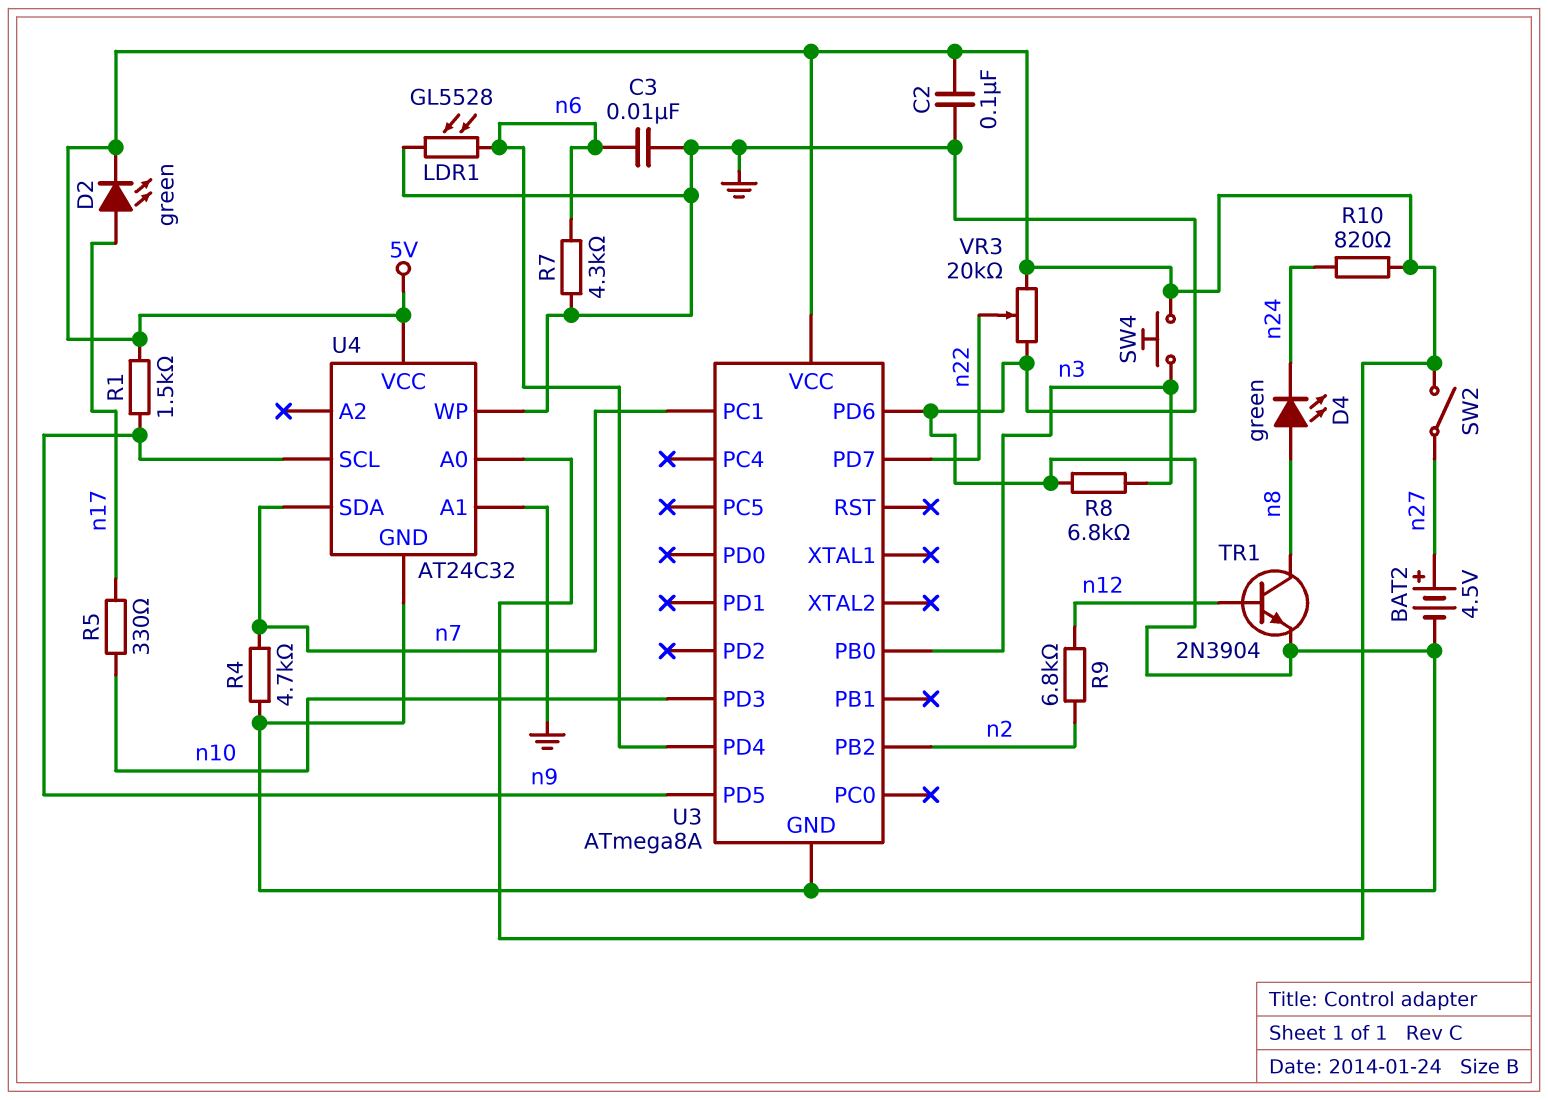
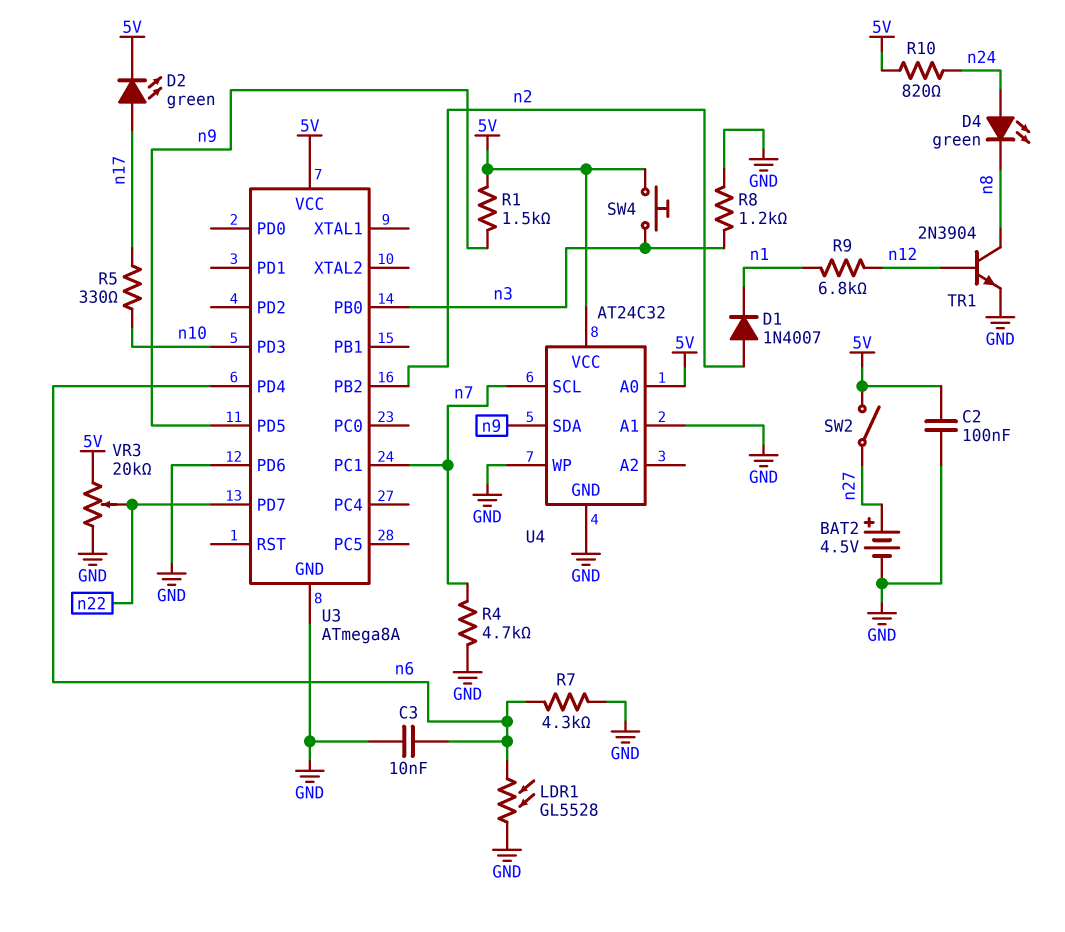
D1: none -> diode 1N4007 (A n2, K n1)
D4: LED green (A n8, K n24) -> LED green (A n24, K n8)
R8: 6.8k (GND, n3) -> 1.2k (GND, n3)
R9: 6.8k (n2, n12) -> 6.8k (n1, n12)
U4 pin SCL: n9 -> n7
U4 pin SDA: n7 -> n9

